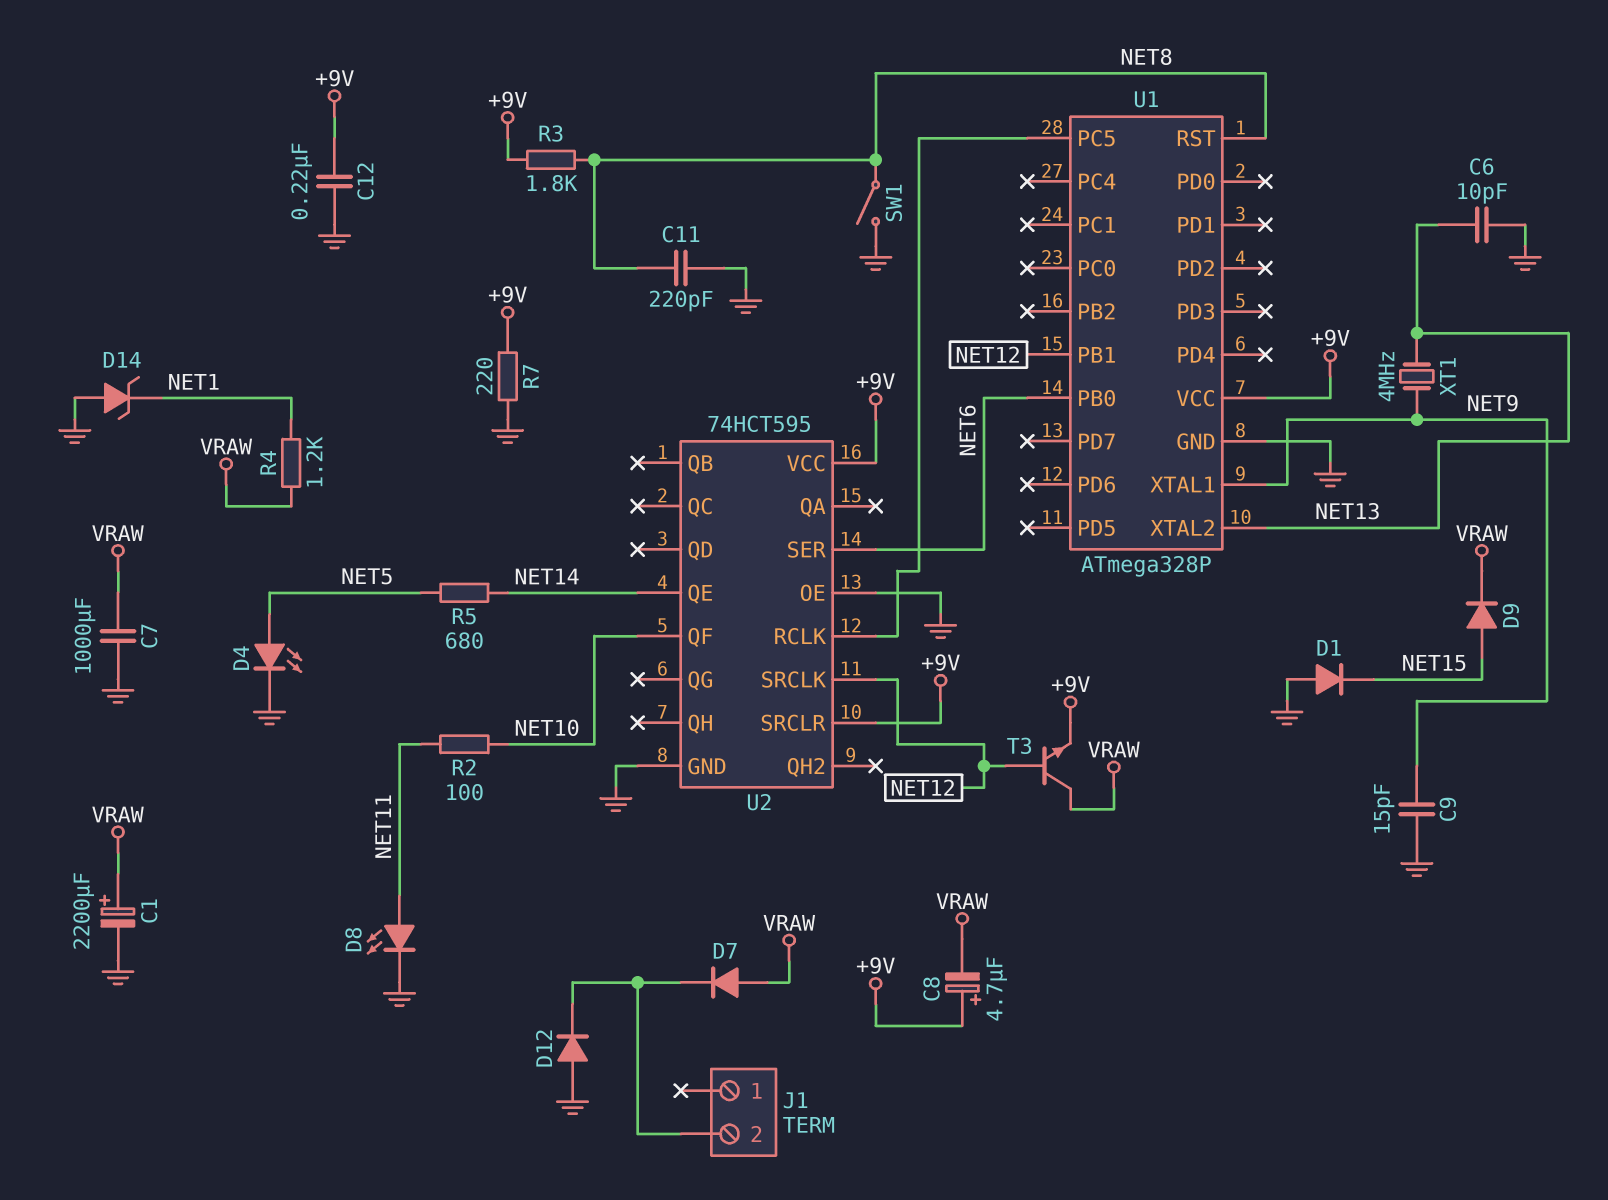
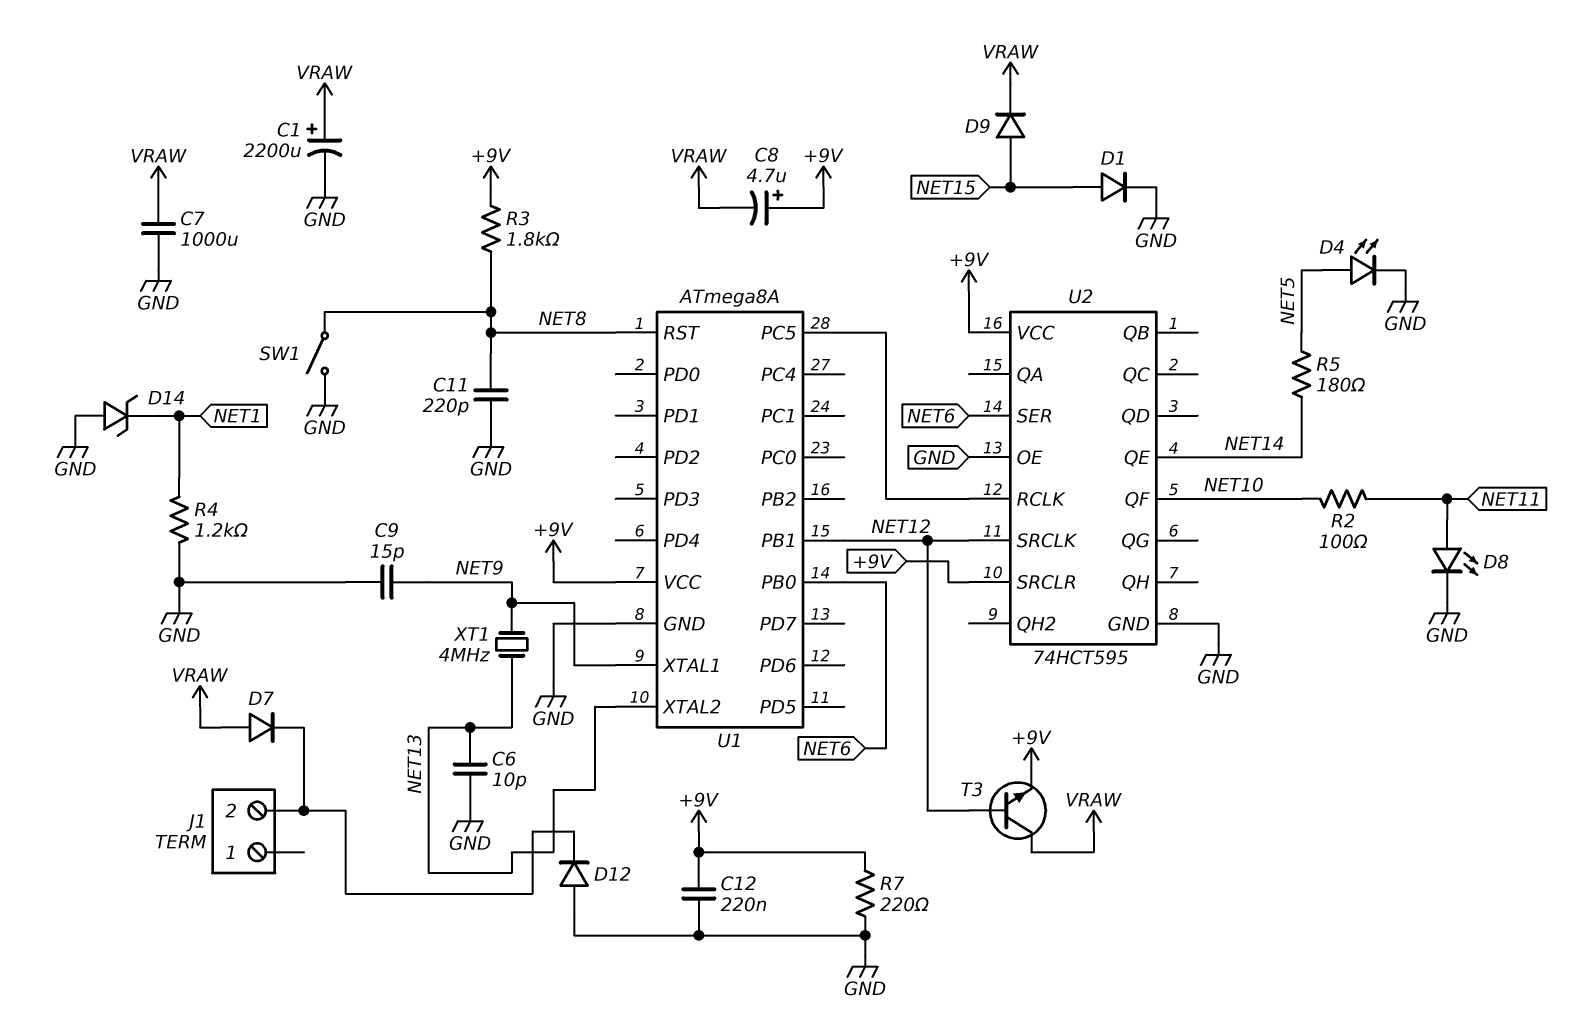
D1: diode (A GND, K NET15) -> diode (A NET15, K GND)
R4: 1.2k (NET1, VRAW) -> 1.2k (GND, NET1)
R5: 680 (NET5, NET14) -> 180 (NET5, NET14)
U1: ATmega328P -> ATmega8A

